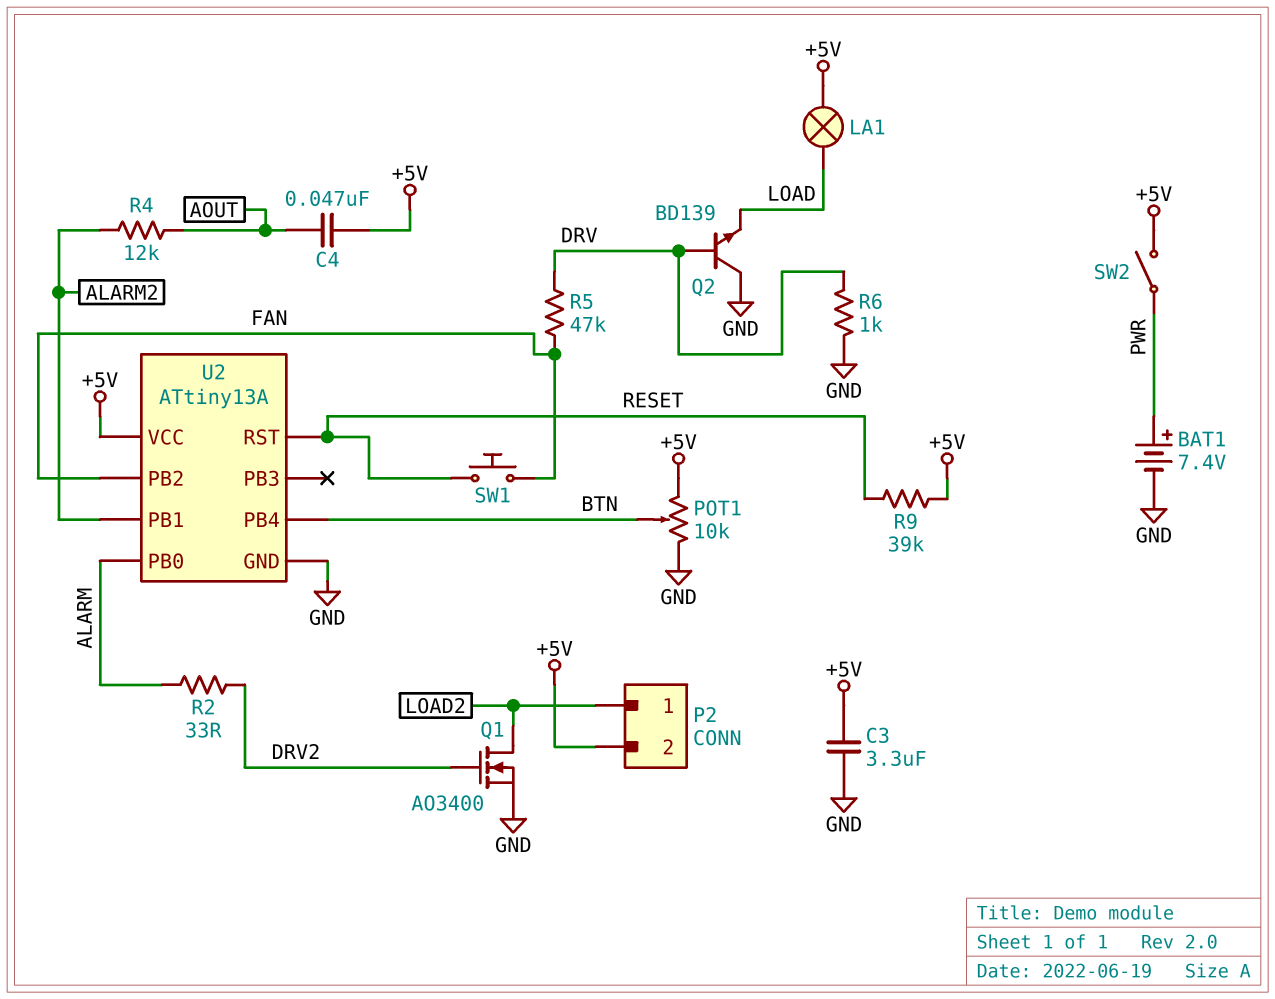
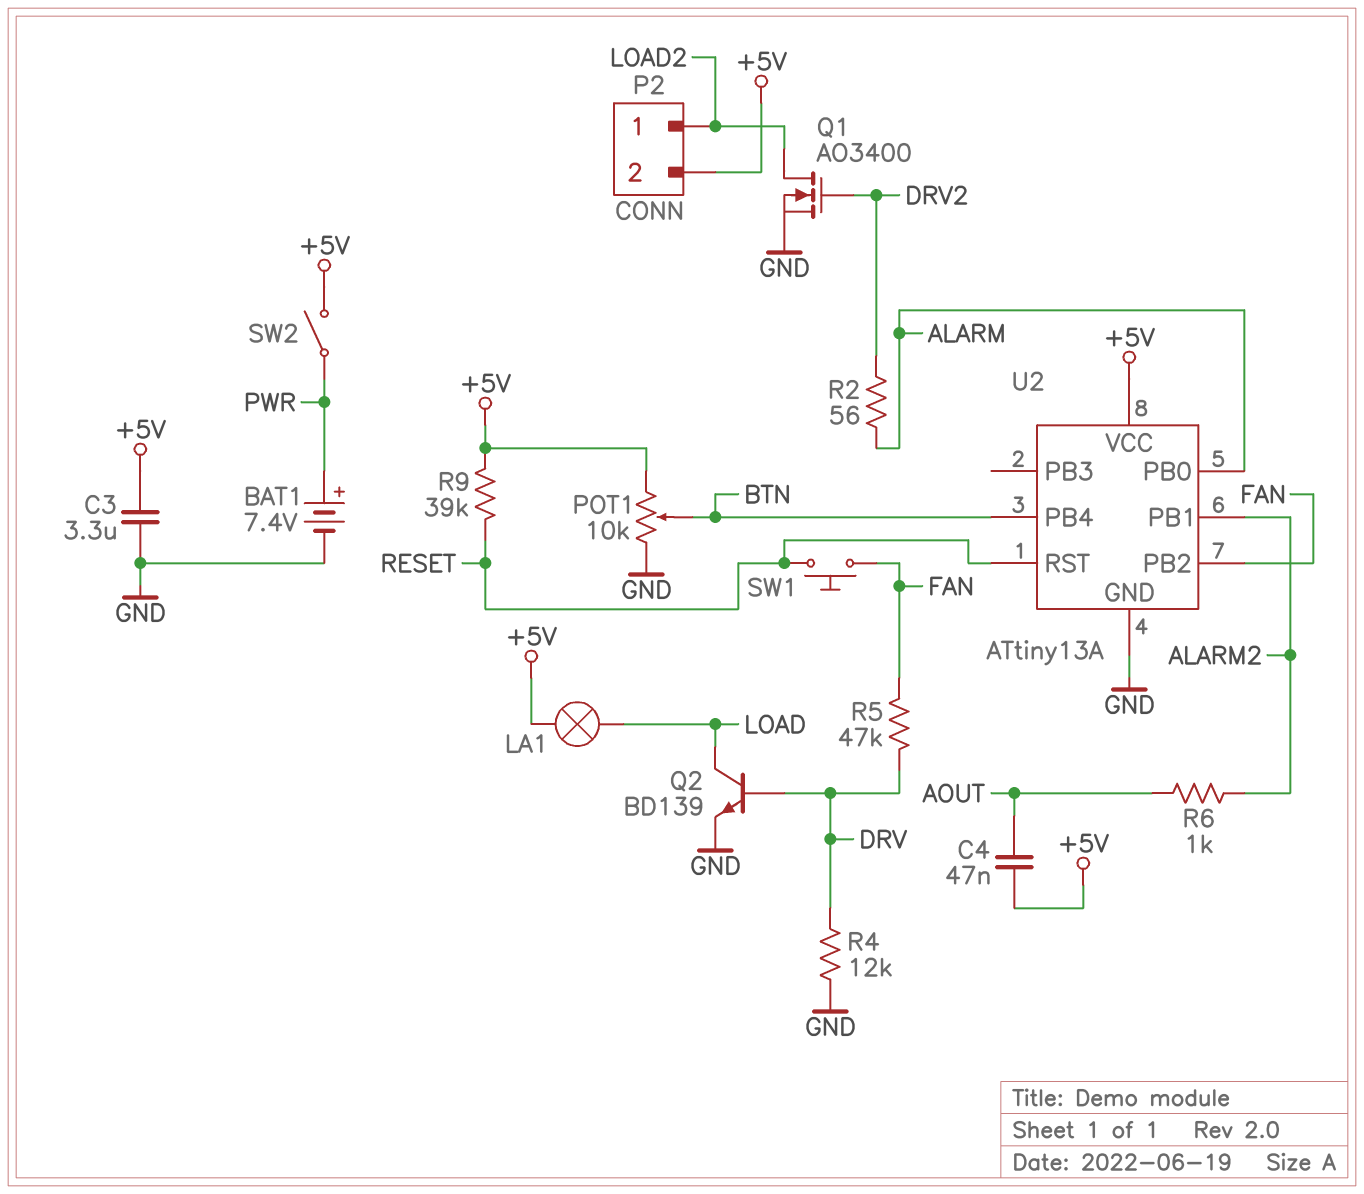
Q2: NPN BD139 (B DRV, C GND, E LOAD) -> NPN BD139 (B DRV, C LOAD, E GND)
R2: 33 (ALARM, DRV2) -> 56 (ALARM, DRV2)
R4: 12k (ALARM2, AOUT) -> 12k (DRV, GND)
R6: 1k (DRV, GND) -> 1k (ALARM2, AOUT)

